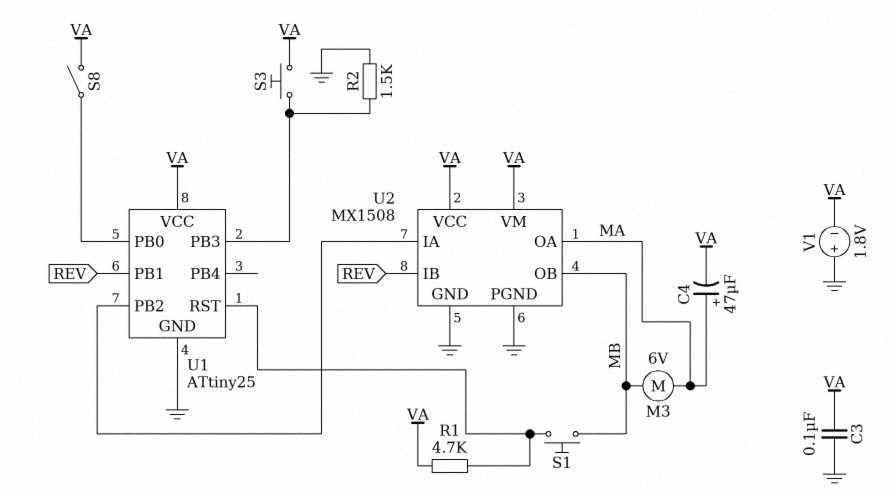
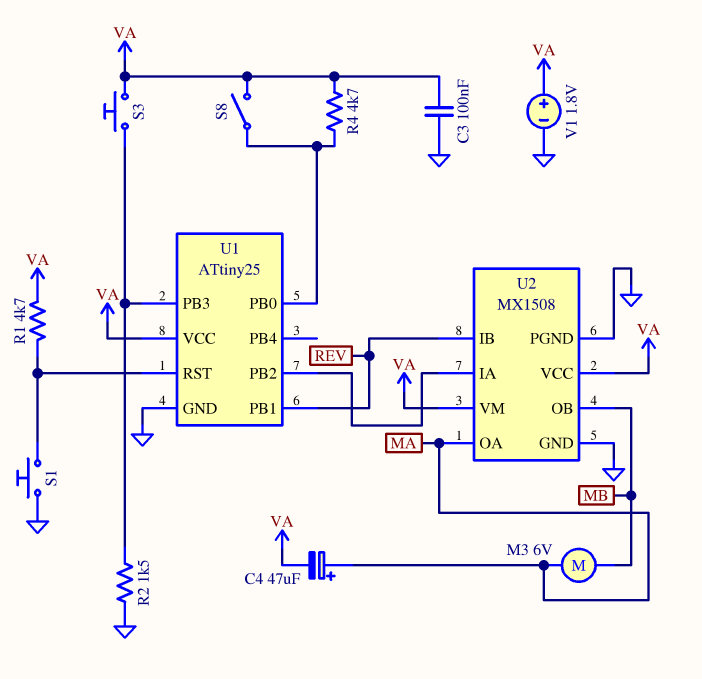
R4: none -> 4.7k (U1/PB0, VA)
S1: button (MB, U1/RST) -> button (GND, U1/RST)
V1: 1.8V (plus GND, minus VA) -> 1.8V (plus VA, minus GND)

